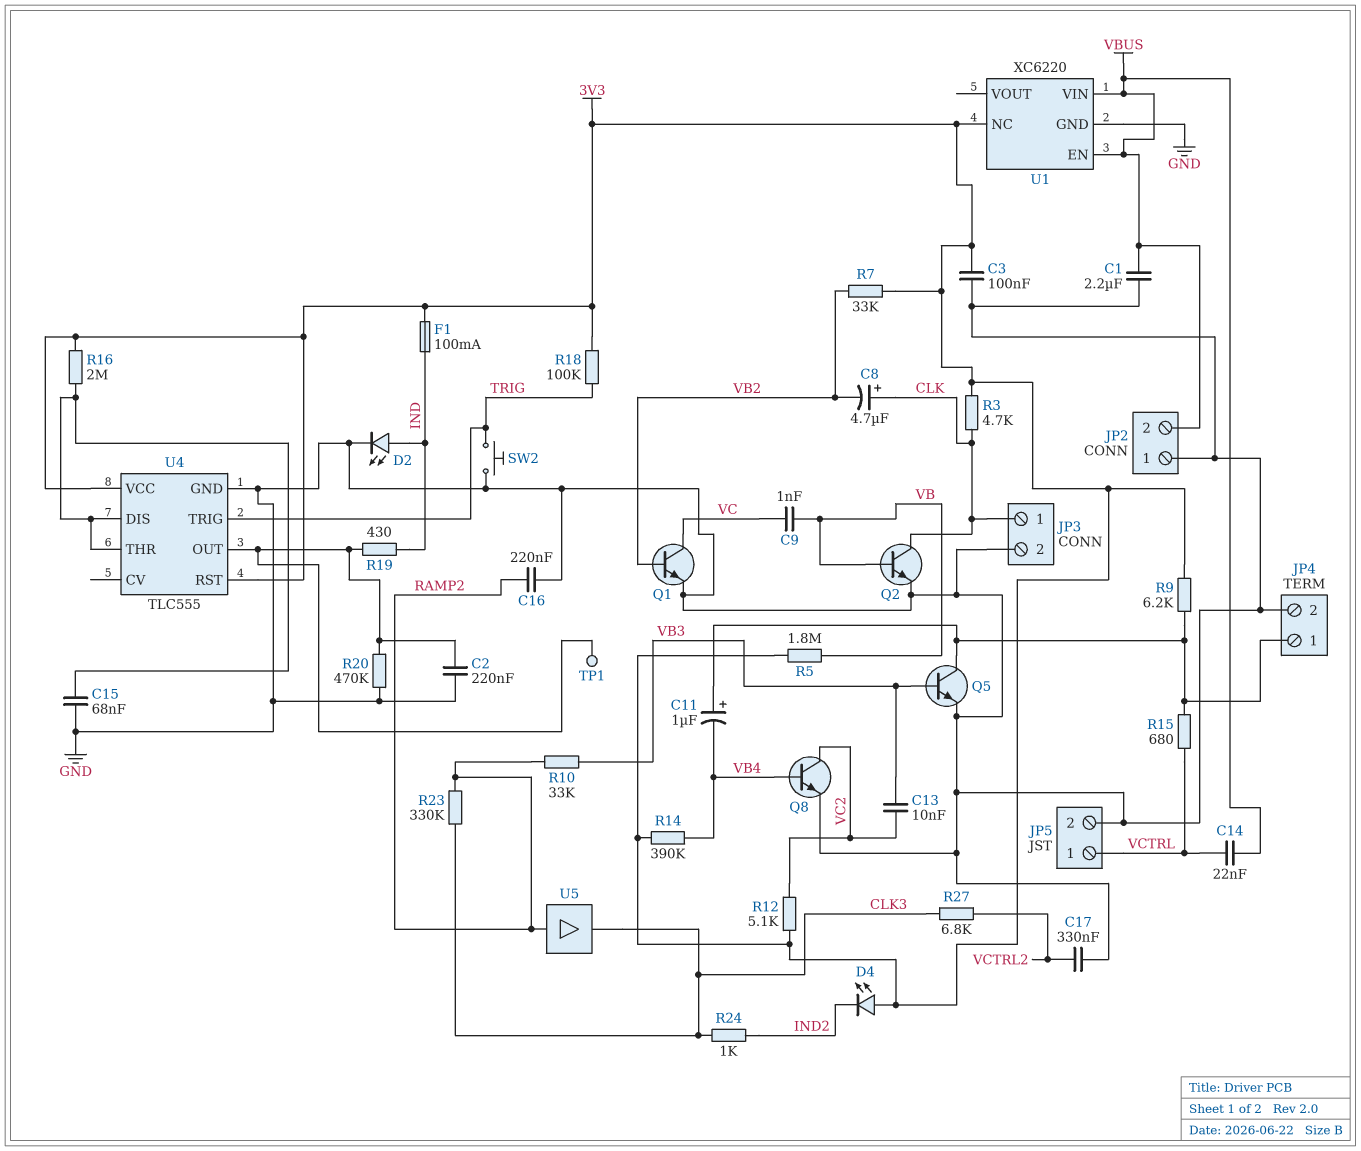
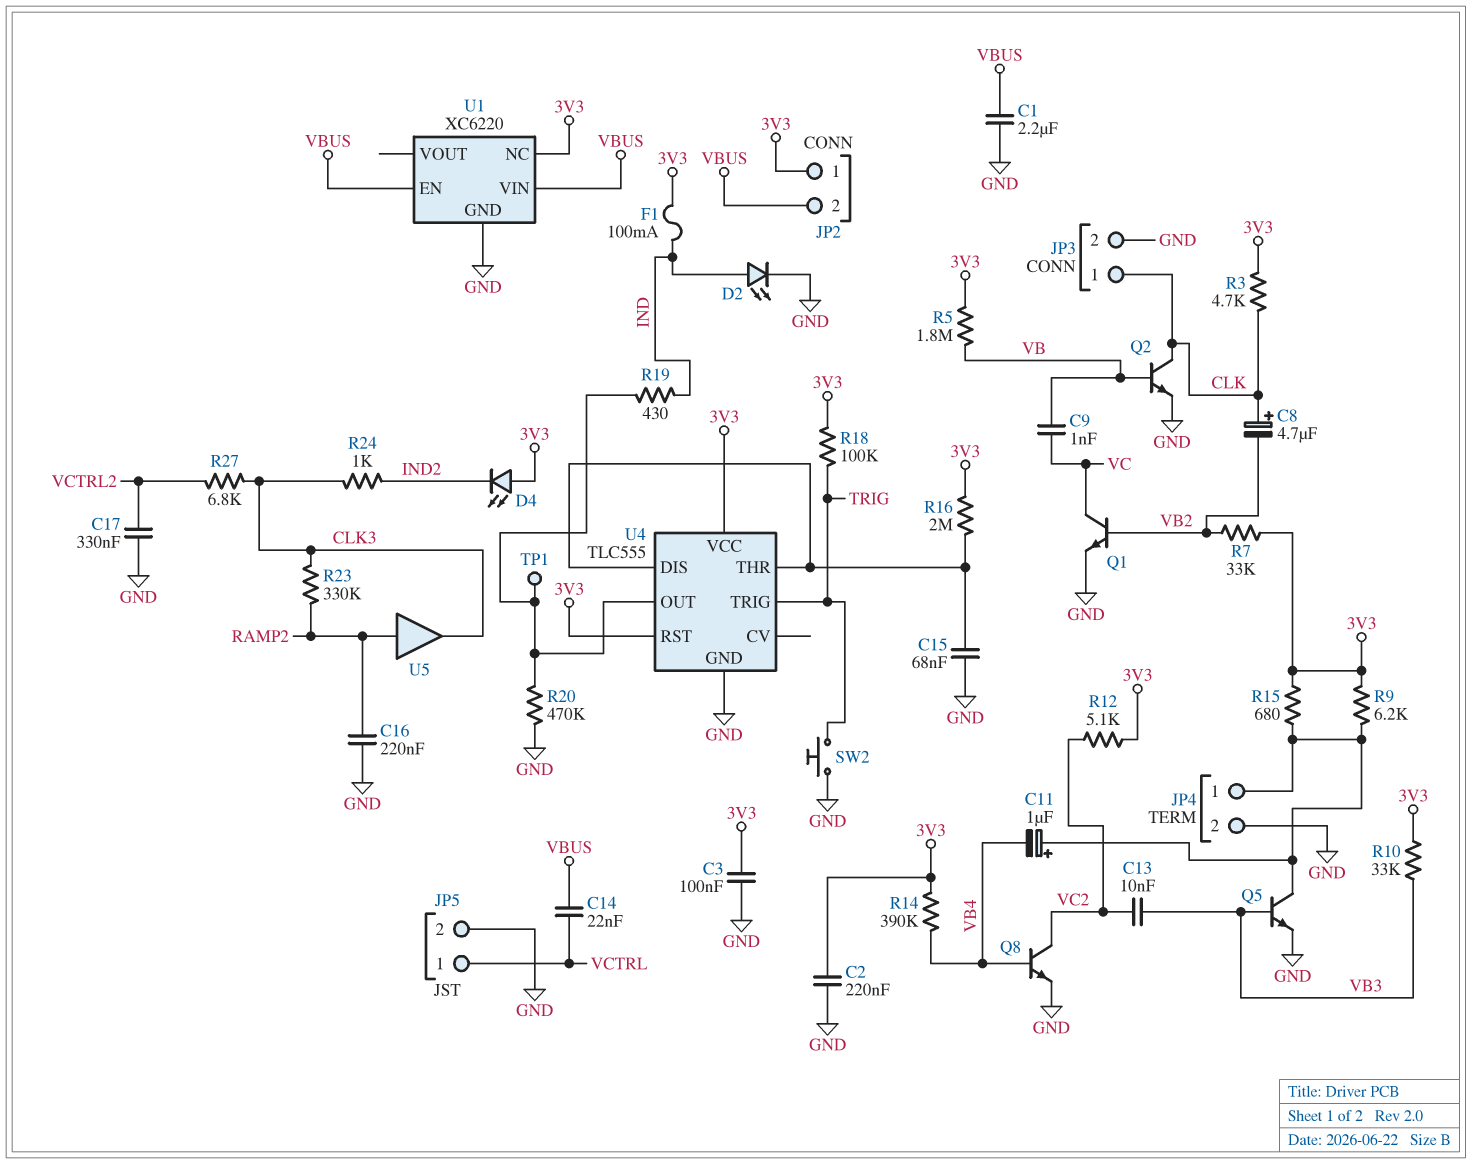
C2: 220nF (GND, U4/OUT) -> 220nF (3V3, GND)
JP2 pin 1: GND -> 3V3
R10: 33k (RAMP2, VB3) -> 33k (3V3, VB3)
R15: 680 (JP4/1, VCTRL) -> 680 (3V3, JP4/1)

